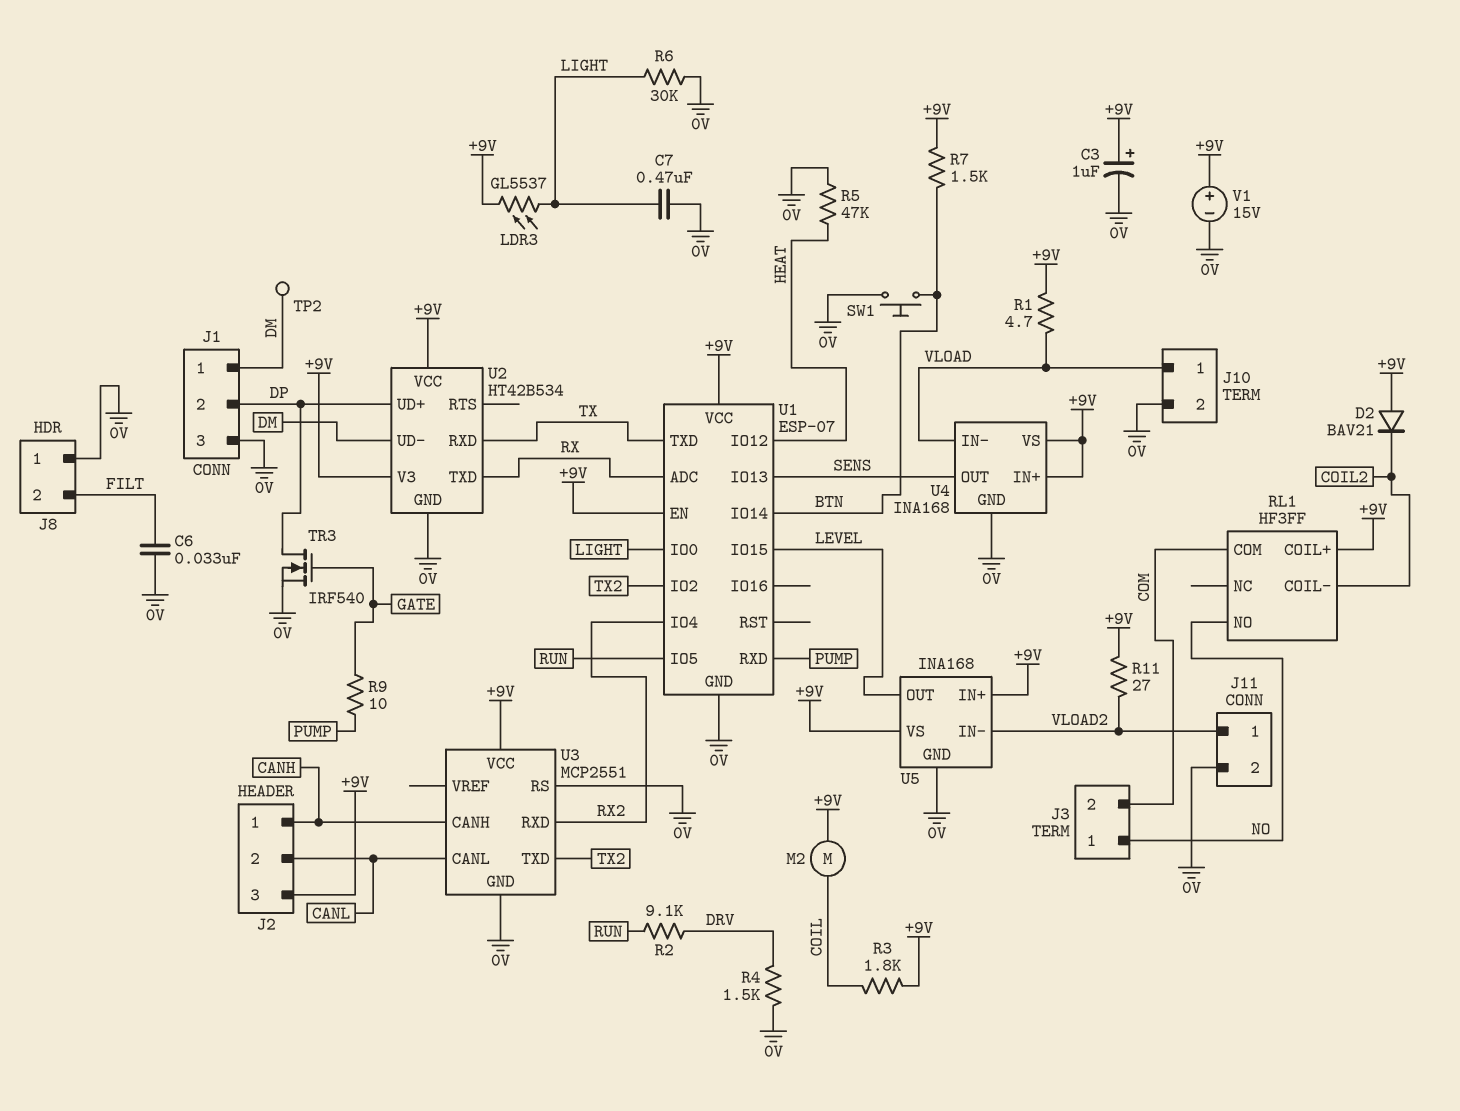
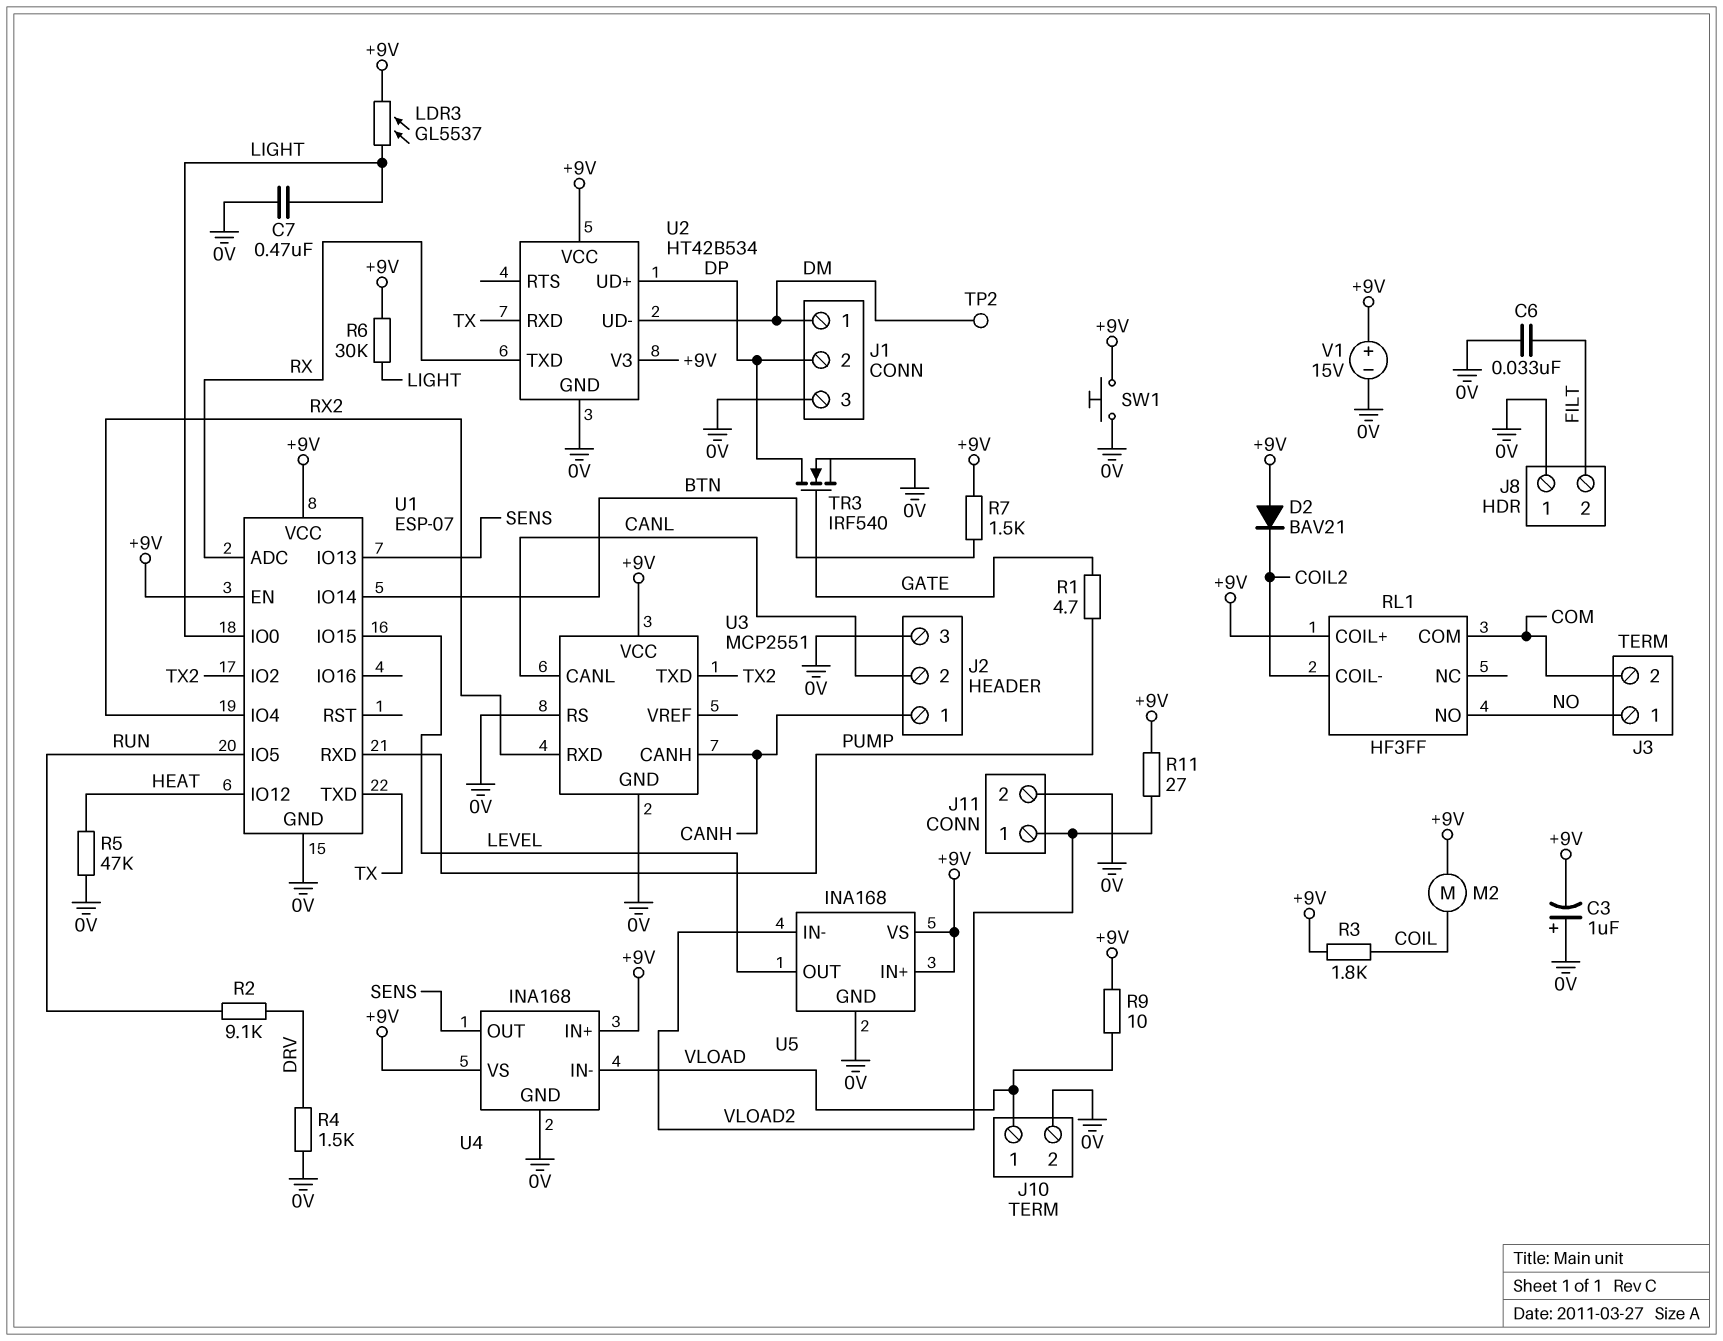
C3: 1uF (plus +9V, minus 0V) -> 1uF (plus 0V, minus +9V)
J2 pin 3: +9V -> 0V
R1: 4.7 (+9V, VLOAD) -> 4.7 (GATE, PUMP)
R6: 30k (0V, LIGHT) -> 30k (+9V, LIGHT)
R9: 10 (GATE, PUMP) -> 10 (+9V, VLOAD)
SW1: button (0V, BTN) -> button (+9V, 0V)

